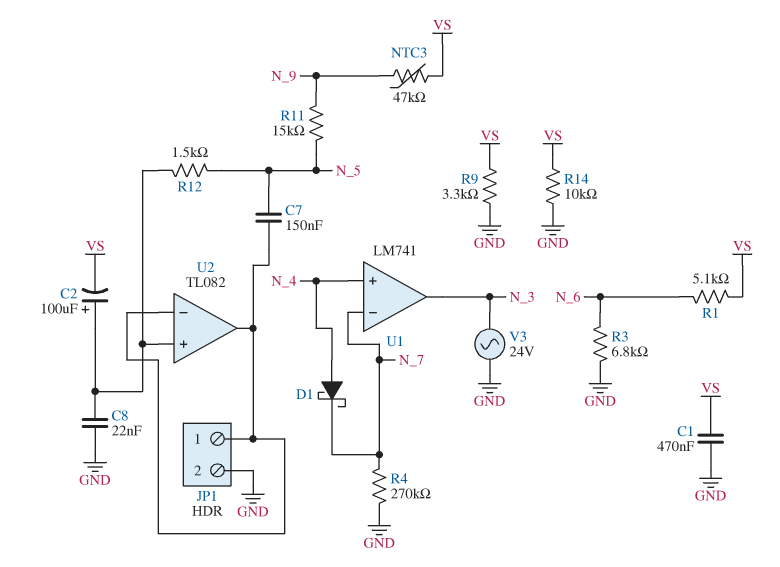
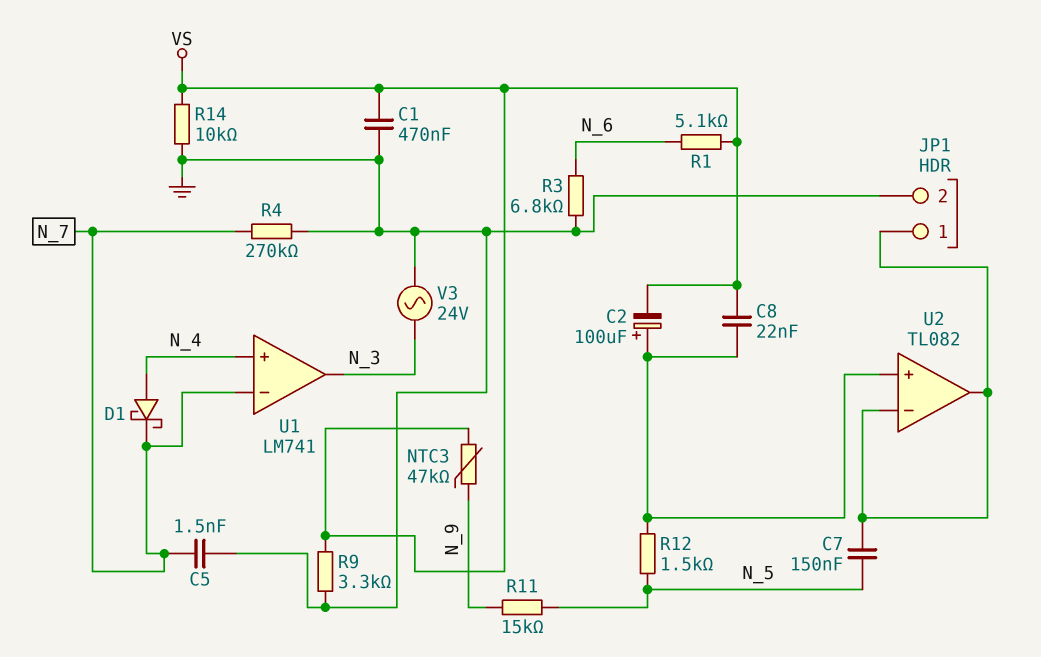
C5: none -> 1.5nF (GND, N_7)
C8: 22nF (GND, U2/in+) -> 22nF (U2/in+, VS)

